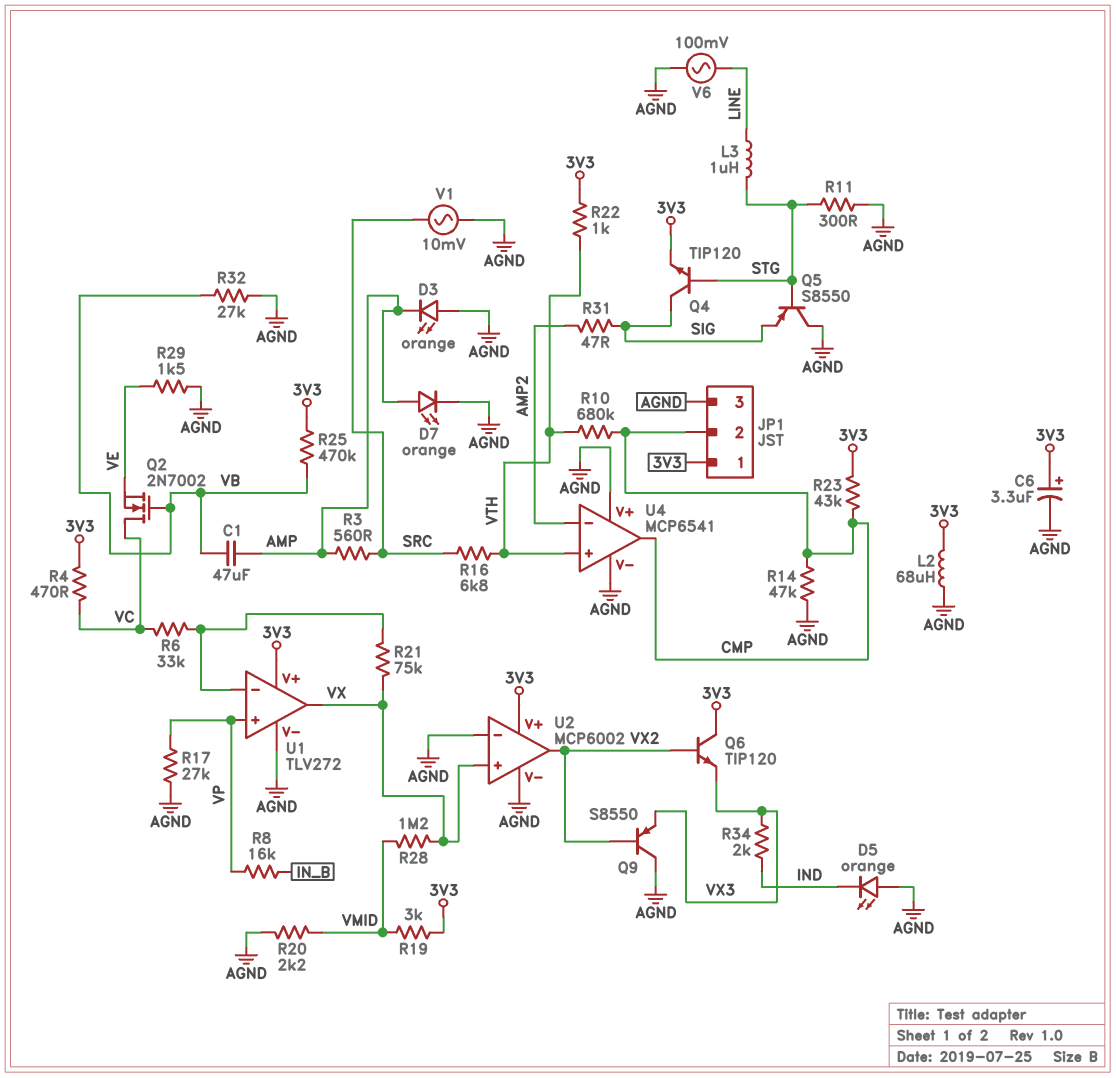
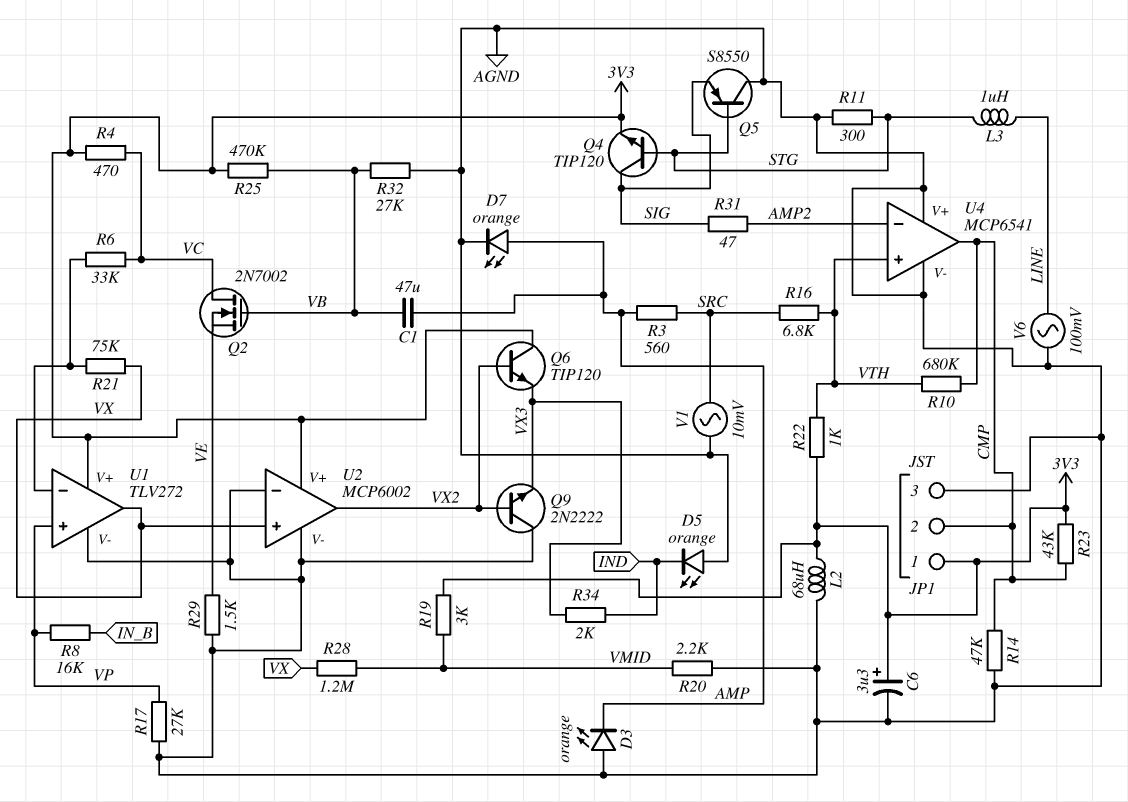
Q9: PNP S8550 (B VX2, C AGND, E VX3) -> NPN 2N2222 (B VX2, C AGND, E VX3)

